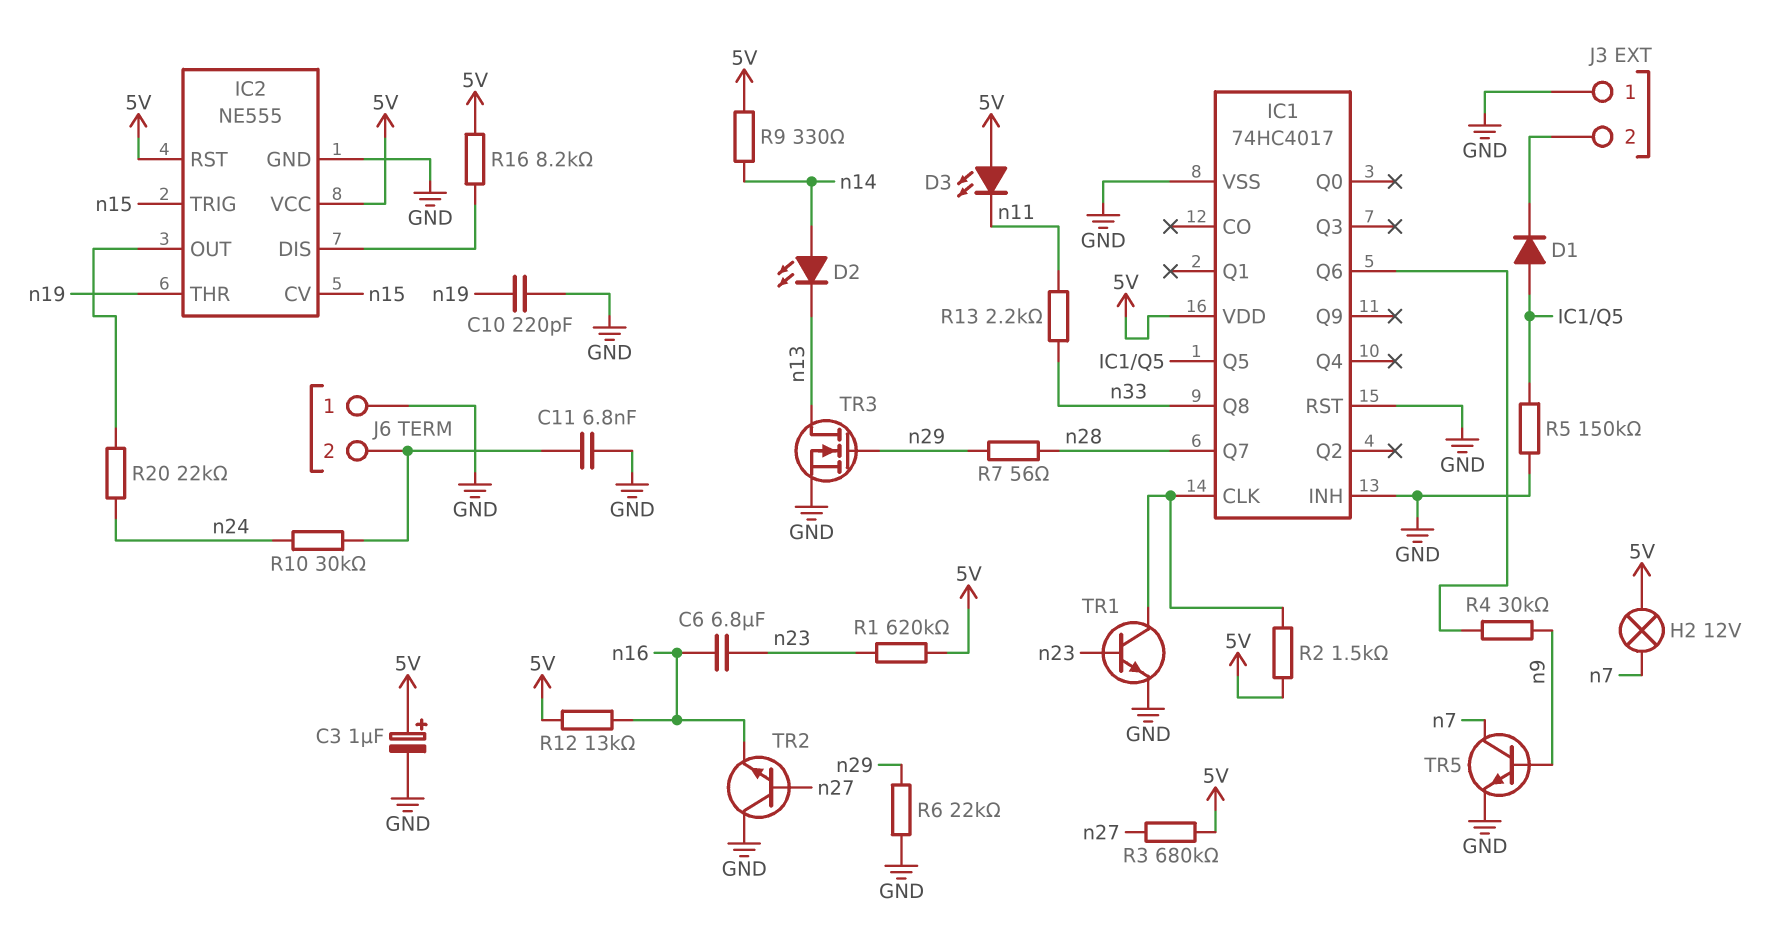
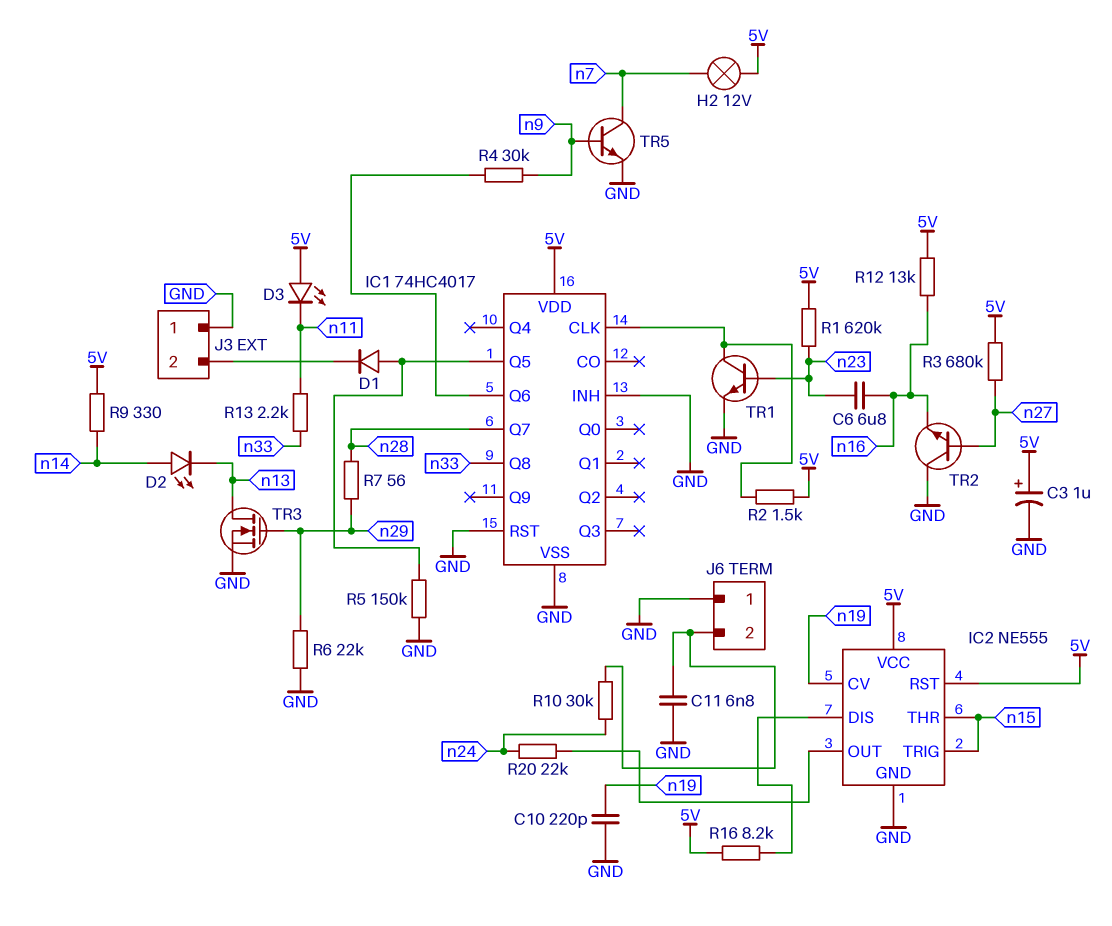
IC2 pin CV: n15 -> n19
IC2 pin THR: n19 -> n15

